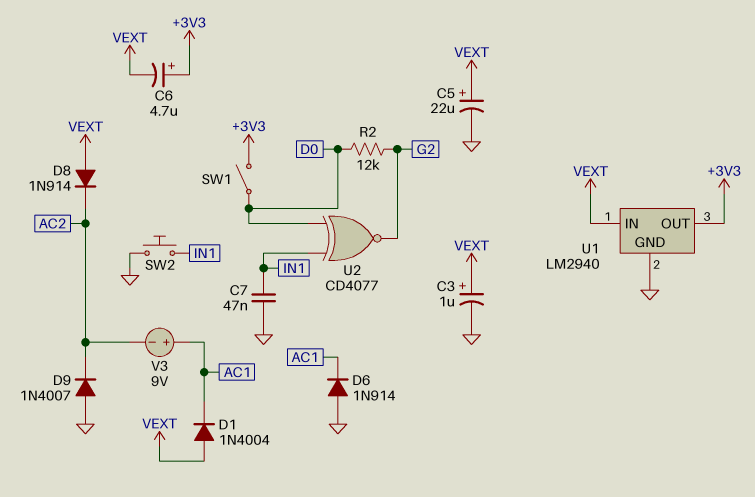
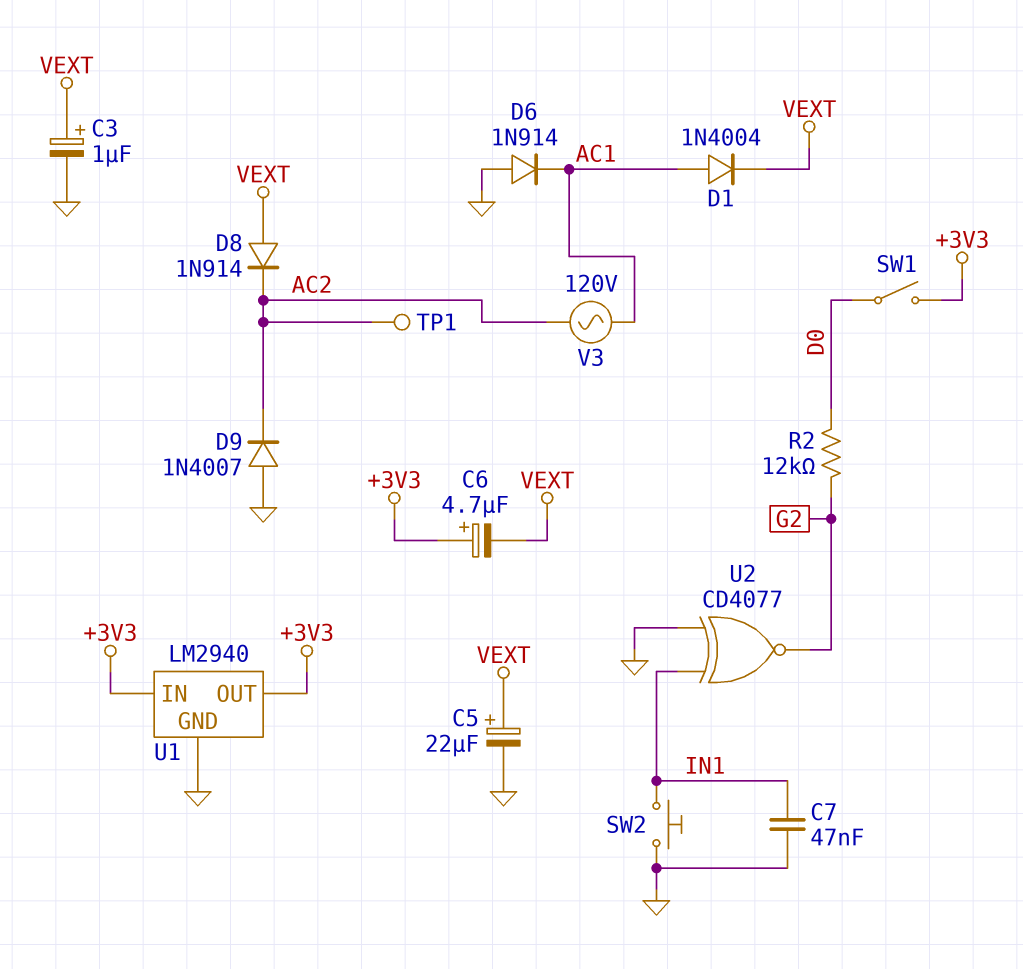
D1: diode 1N4004 (A VEXT, K AC1) -> diode 1N4004 (A AC1, K VEXT)
TP1: none -> test point (AC2)
U1 pin IN: VEXT -> +3V3
U2: XNOR CD4077 (in D0, in IN1, out G2) -> XNOR CD4077 (in GND, in IN1, out G2)
V3: 9V (plus AC1, minus AC2) -> AC 120V (AC1, AC2)

